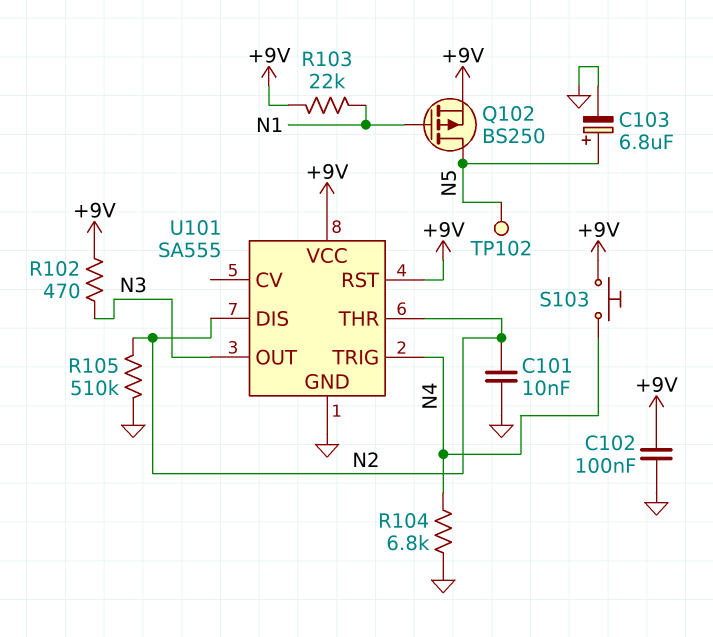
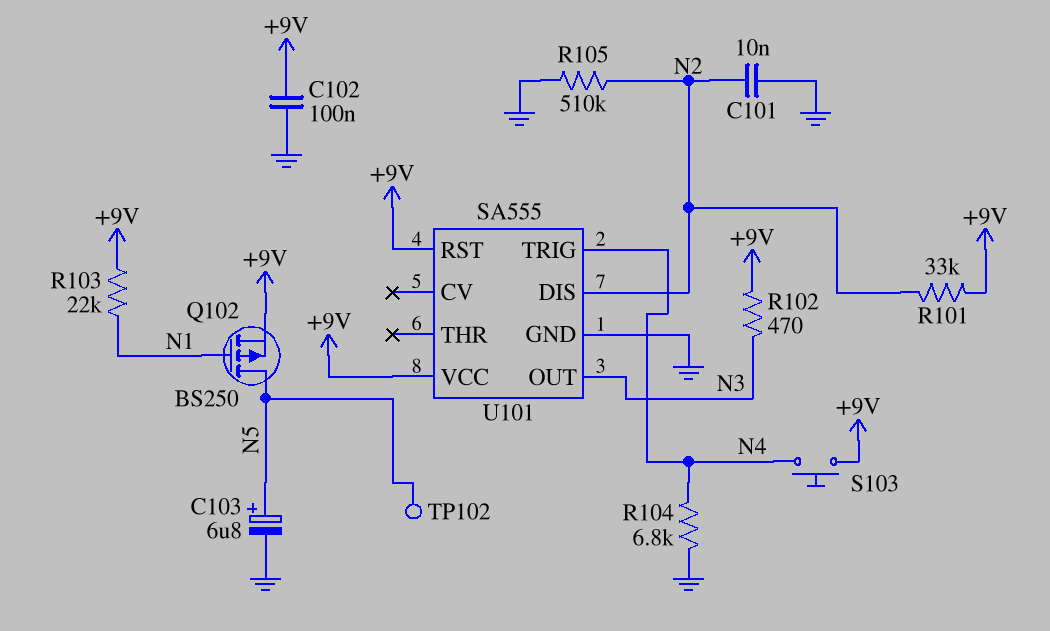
R101: none -> 33k (+9V, N2)
U101 pin THR: N2 -> none

